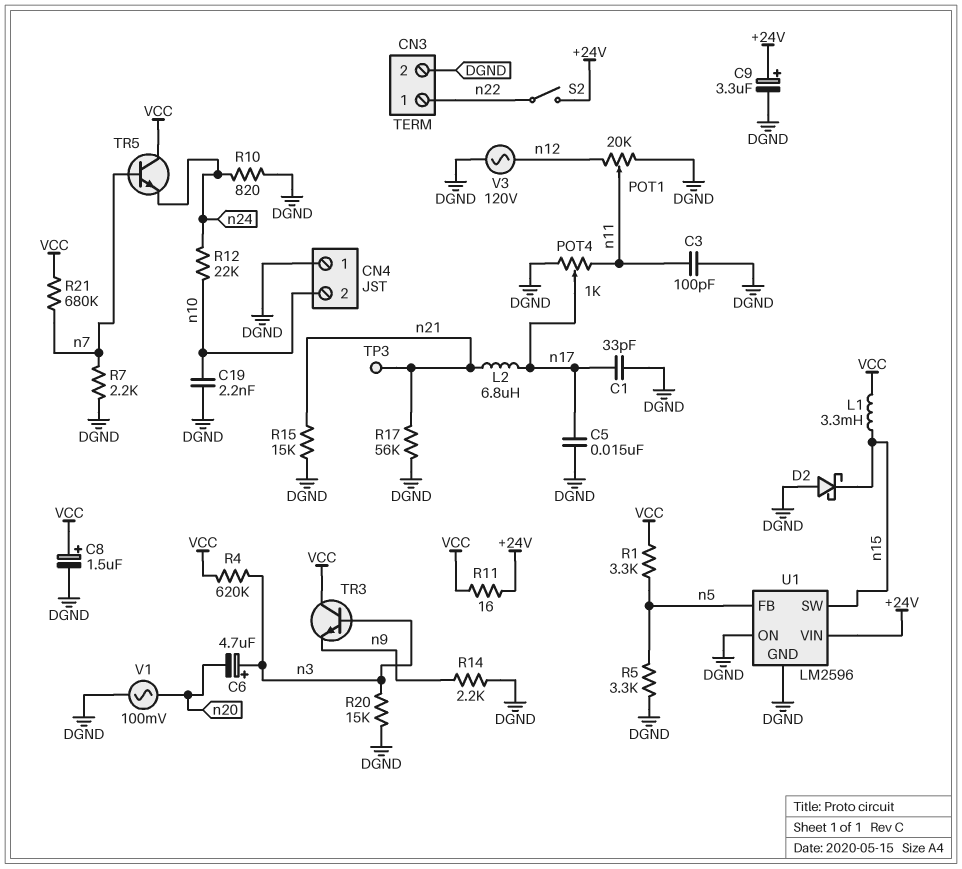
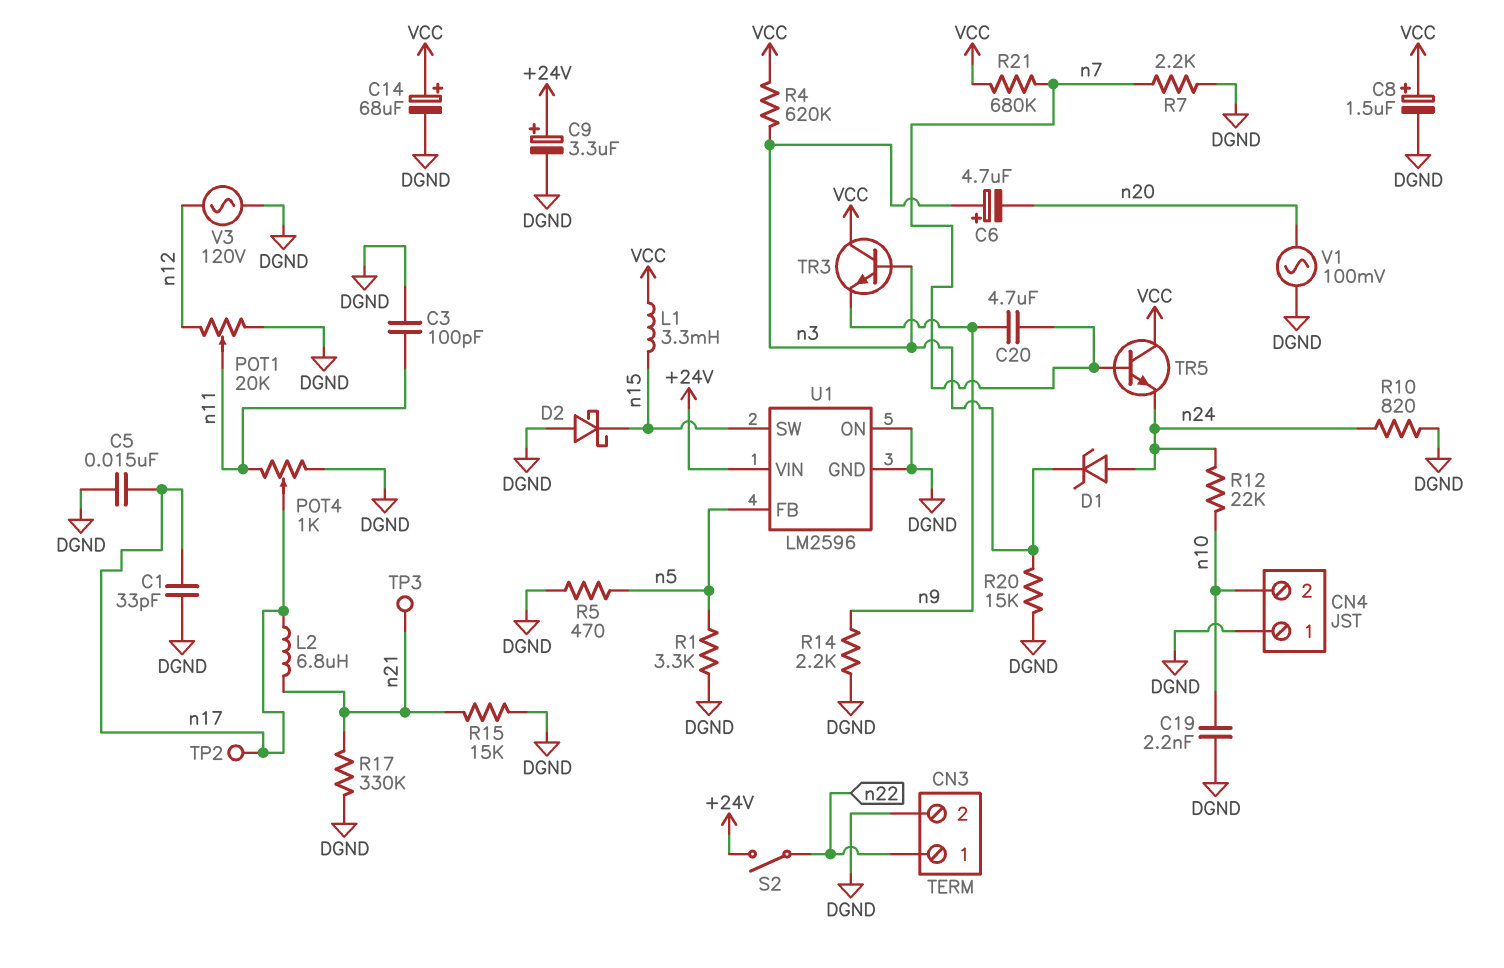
C14: none -> 68uF (plus VCC, minus DGND)
C20: none -> 4.7uF (n7, n9)
D1: none -> zener (A n24, K n3)
R1: 3.3k (VCC, n5) -> 3.3k (DGND, n5)
R5: 3.3k (DGND, n5) -> 470 (DGND, n5)
R11: 16 (+24V, VCC) -> none
R17: 56k (DGND, n21) -> 330k (DGND, n21)
TP2: none -> test point (n17)

